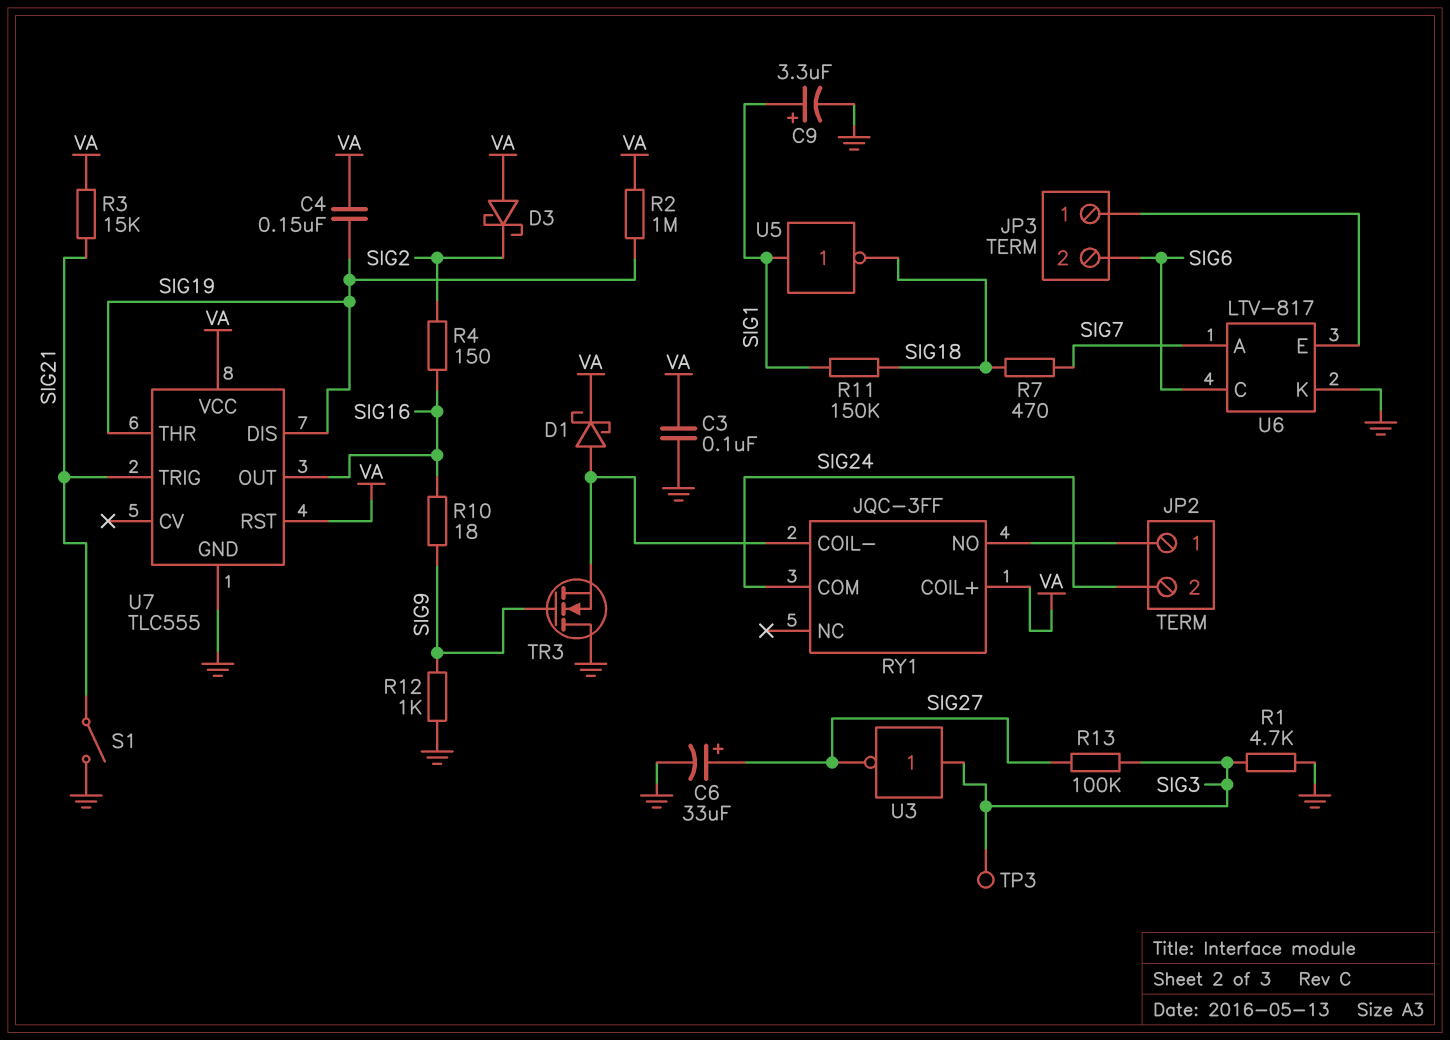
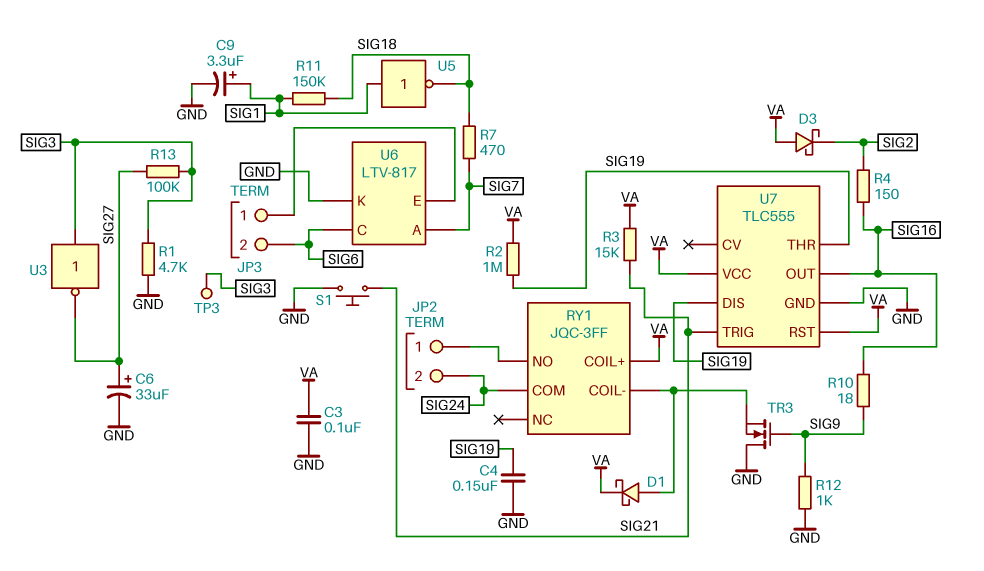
C4: 150nF (SIG19, VA) -> 150nF (GND, SIG19)
S1: switch (GND, SIG21) -> button (GND, SIG21)

